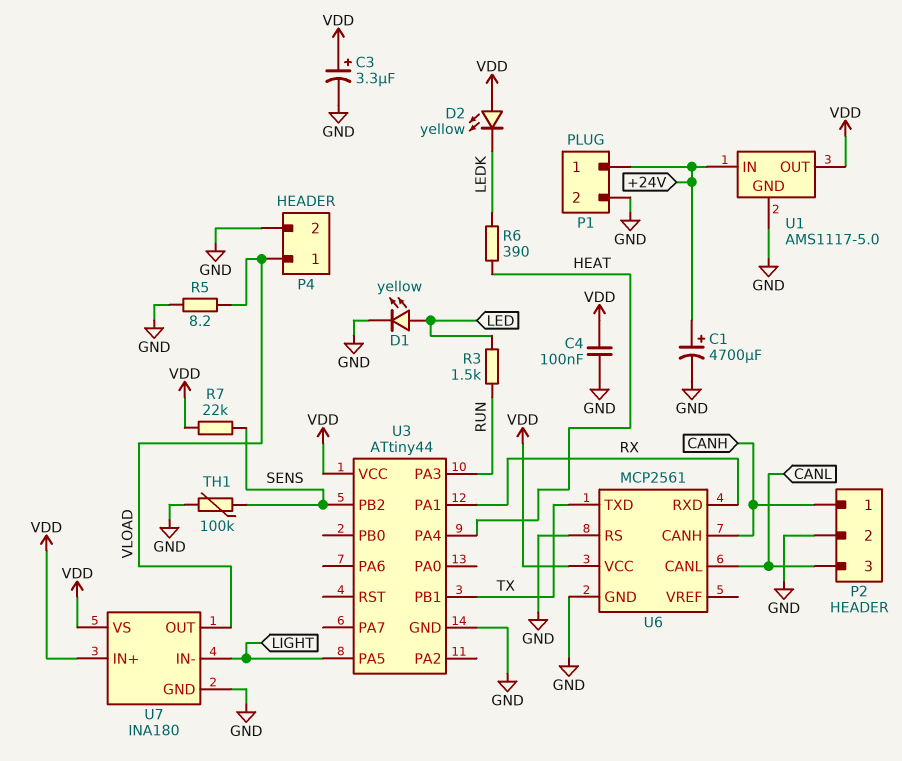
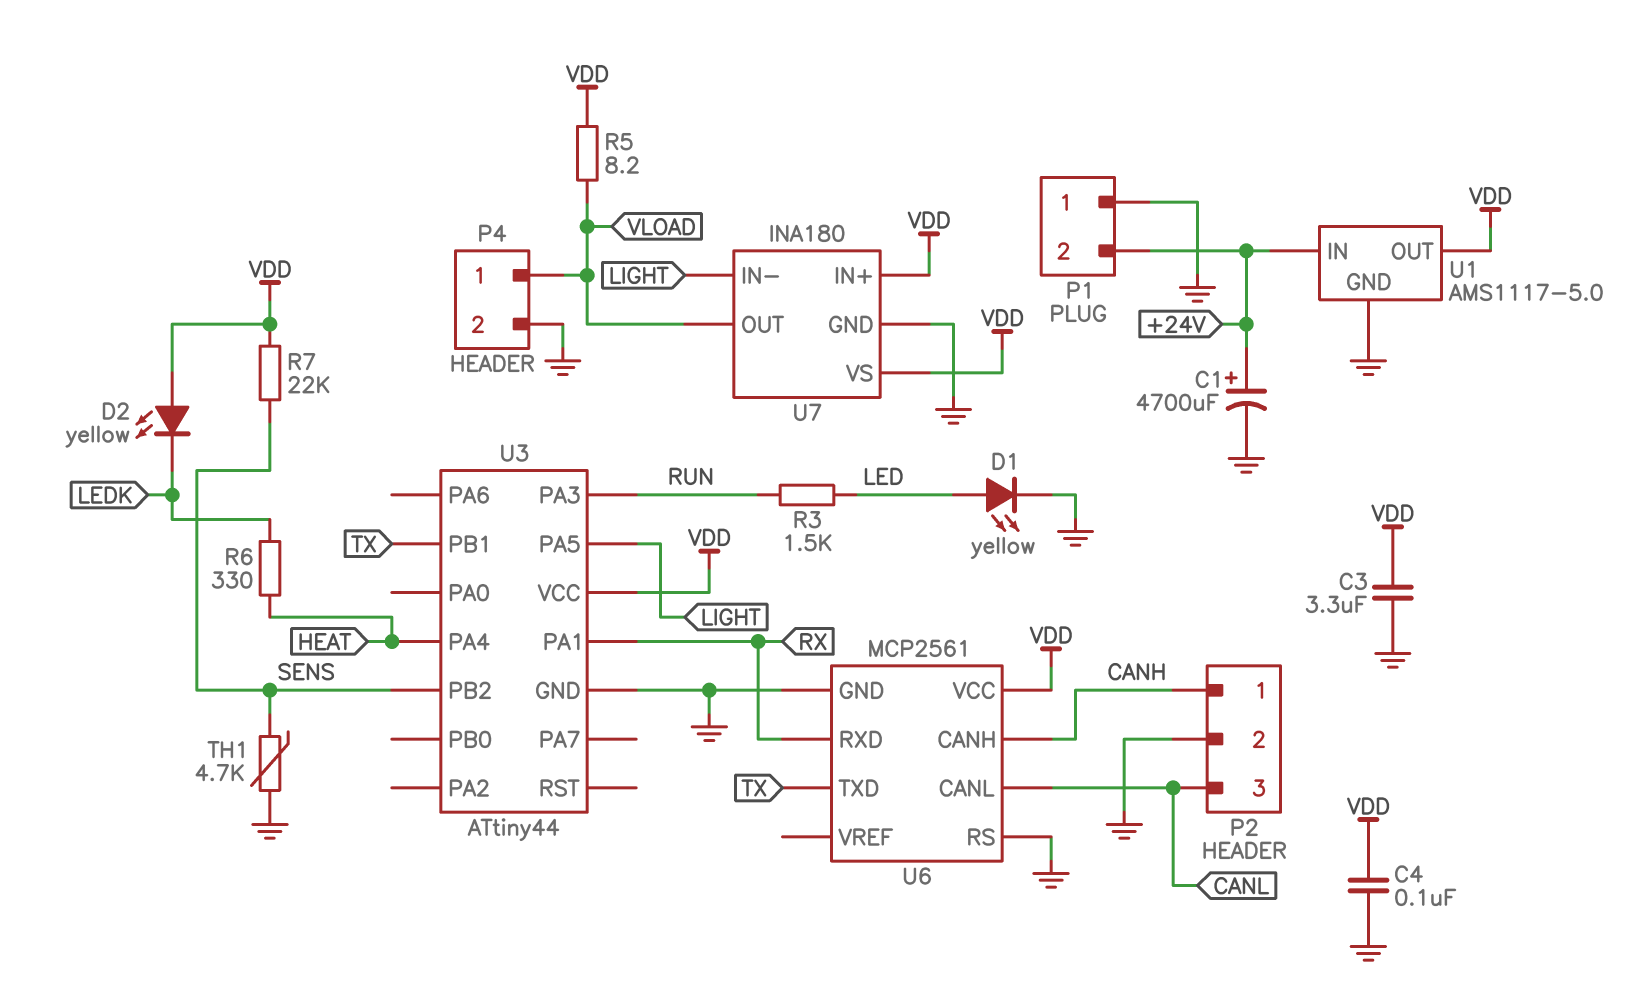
C3: 3.3uF (plus VDD, minus GND) -> 3.3uF (GND, VDD)
P1 pin 1: +24V -> GND
P1 pin 2: GND -> +24V
R5: 8.2 (GND, VLOAD) -> 8.2 (VDD, VLOAD)
R6: 390 (HEAT, LEDK) -> 330 (HEAT, LEDK)
TH1: 100k (GND, SENS) -> 4.7k (GND, SENS)

